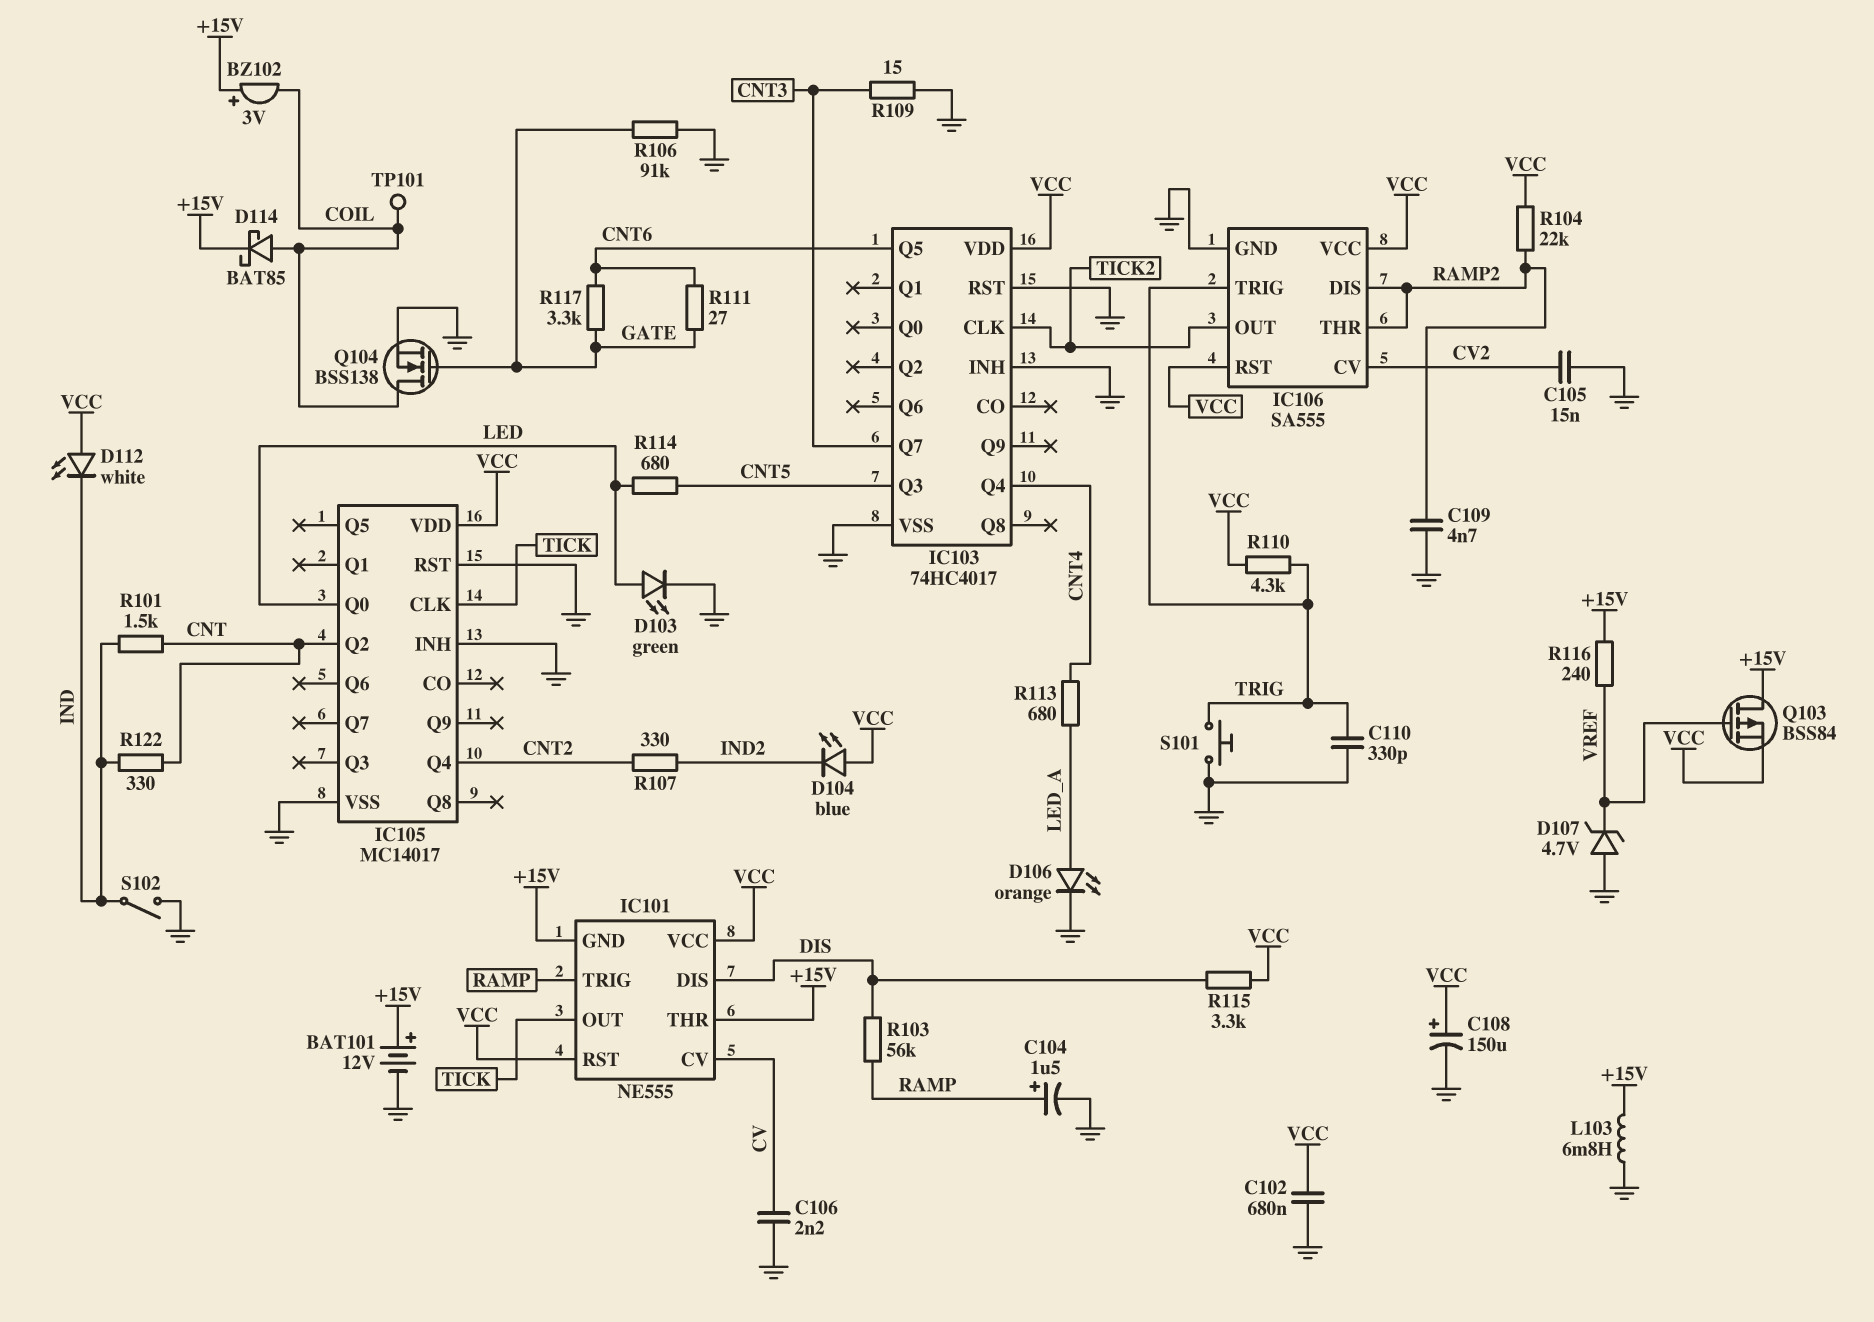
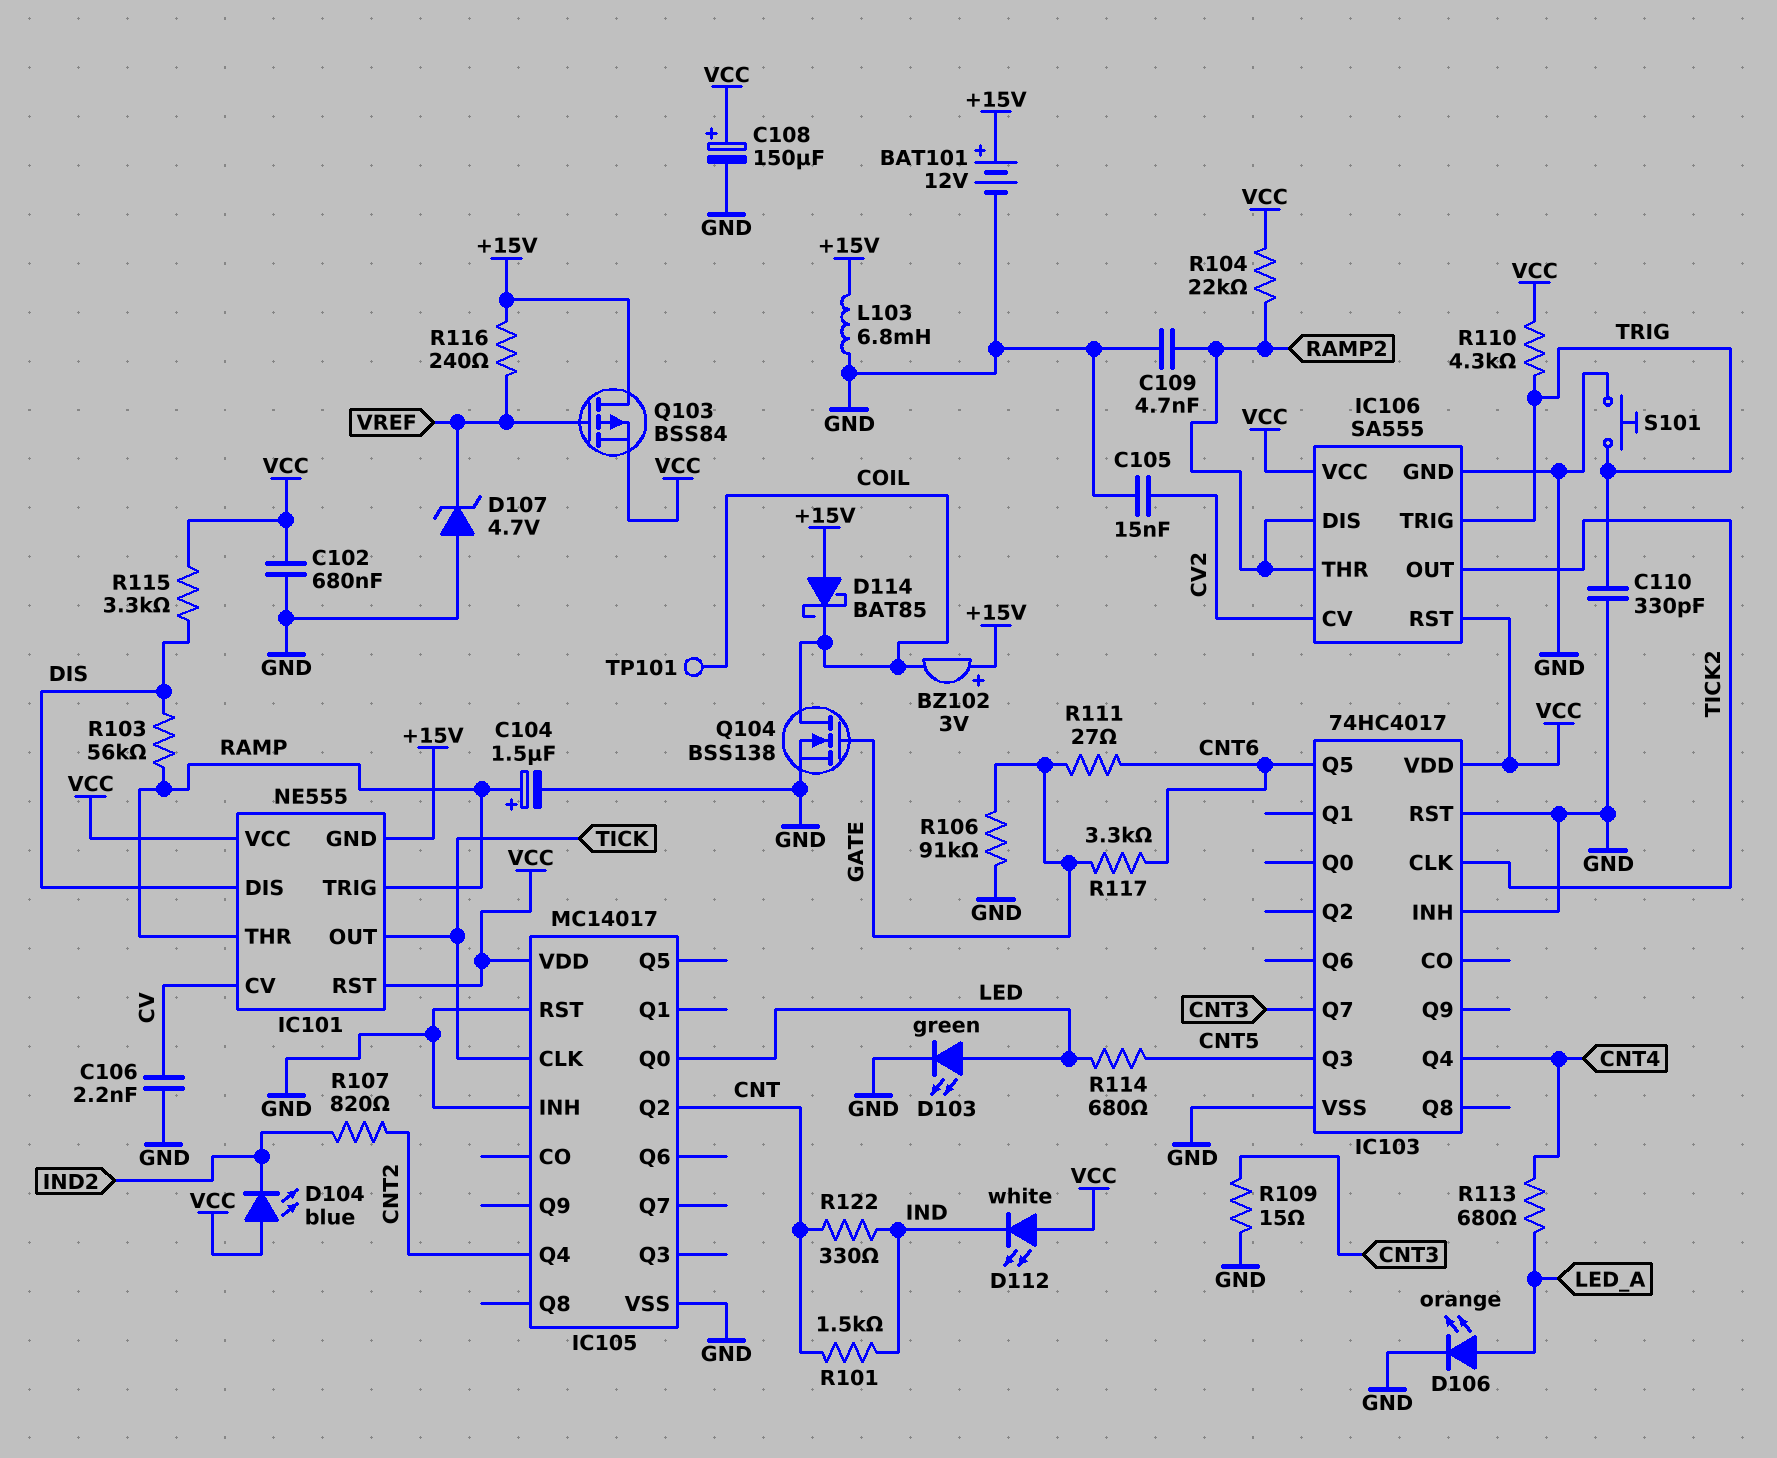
D114: schottky BAT85 (A COIL, K +15V) -> schottky BAT85 (A +15V, K COIL)
IC101 pin THR: +15V -> RAMP
R107: 330 (CNT2, IND2) -> 820 (CNT2, IND2)
S102: switch (GND, IND) -> none

